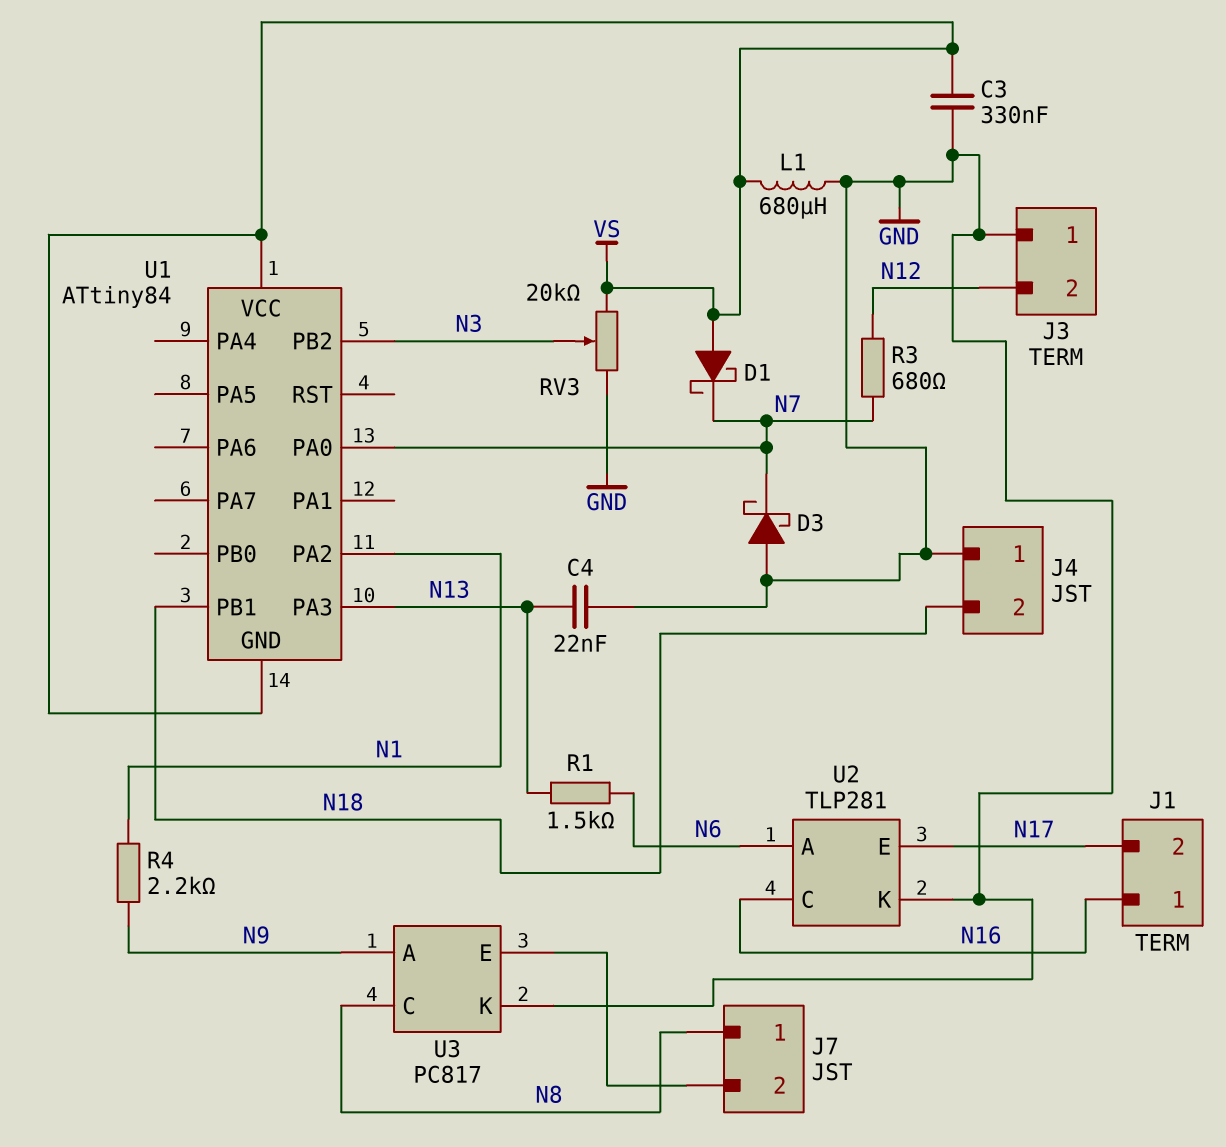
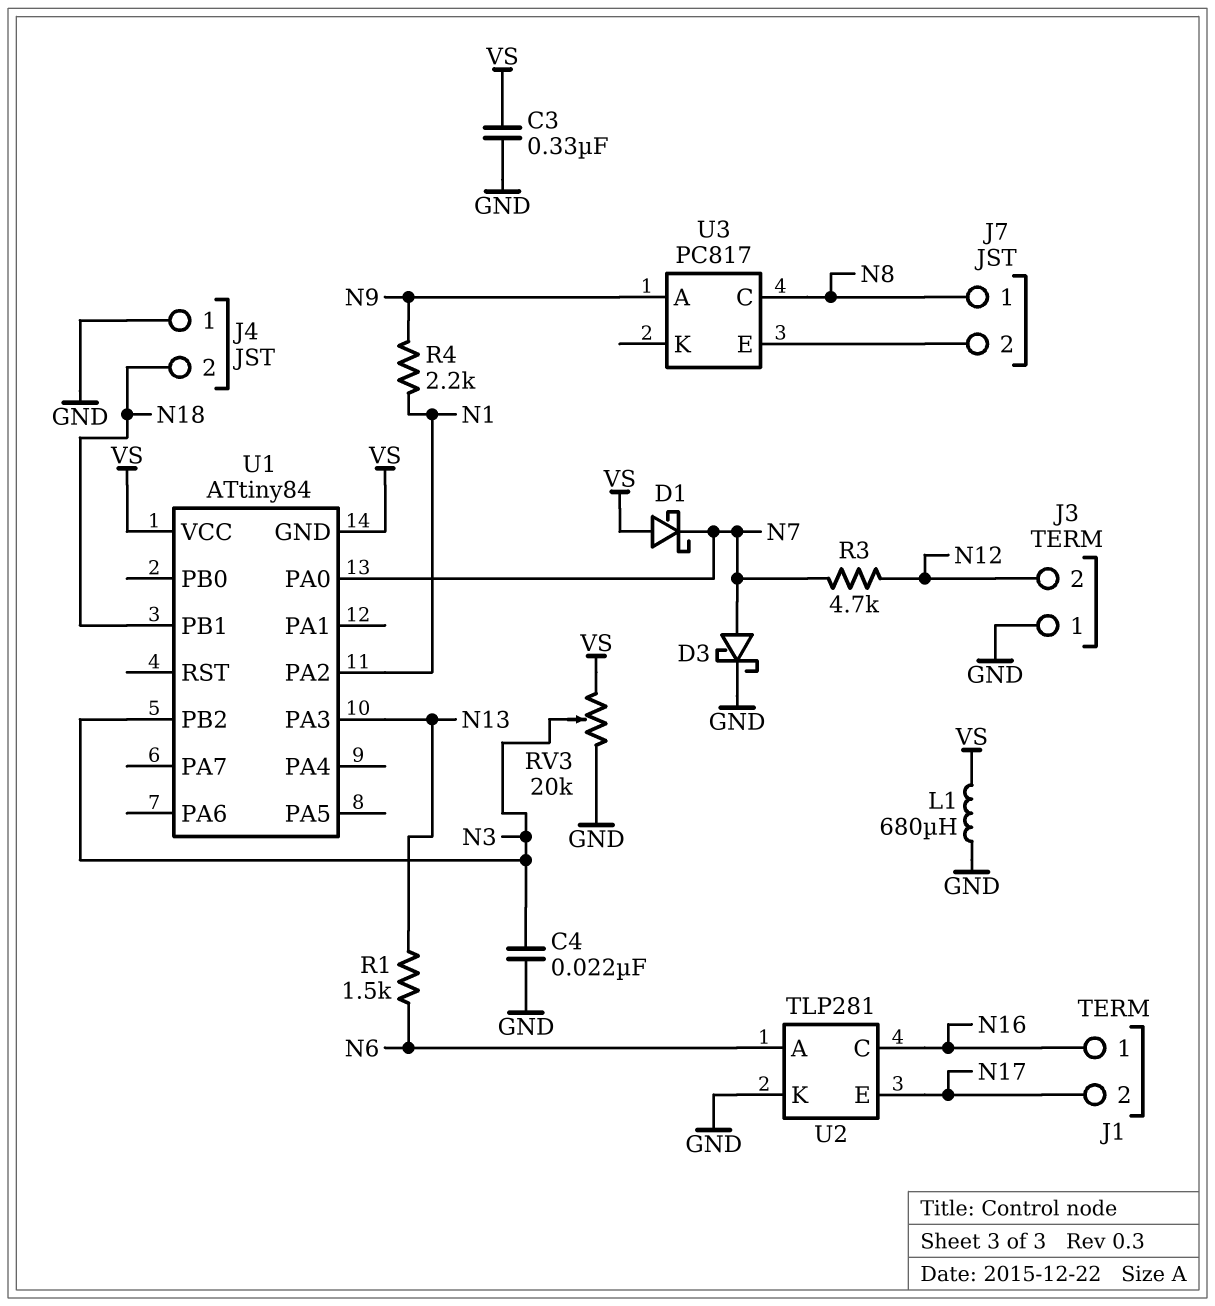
C4: 22nF (GND, N13) -> 22nF (GND, N3)
D3: schottky (A GND, K N7) -> schottky (A N7, K GND)
R3: 680 (N7, N12) -> 4.7k (N7, N12)
U3 pin K: GND -> none

